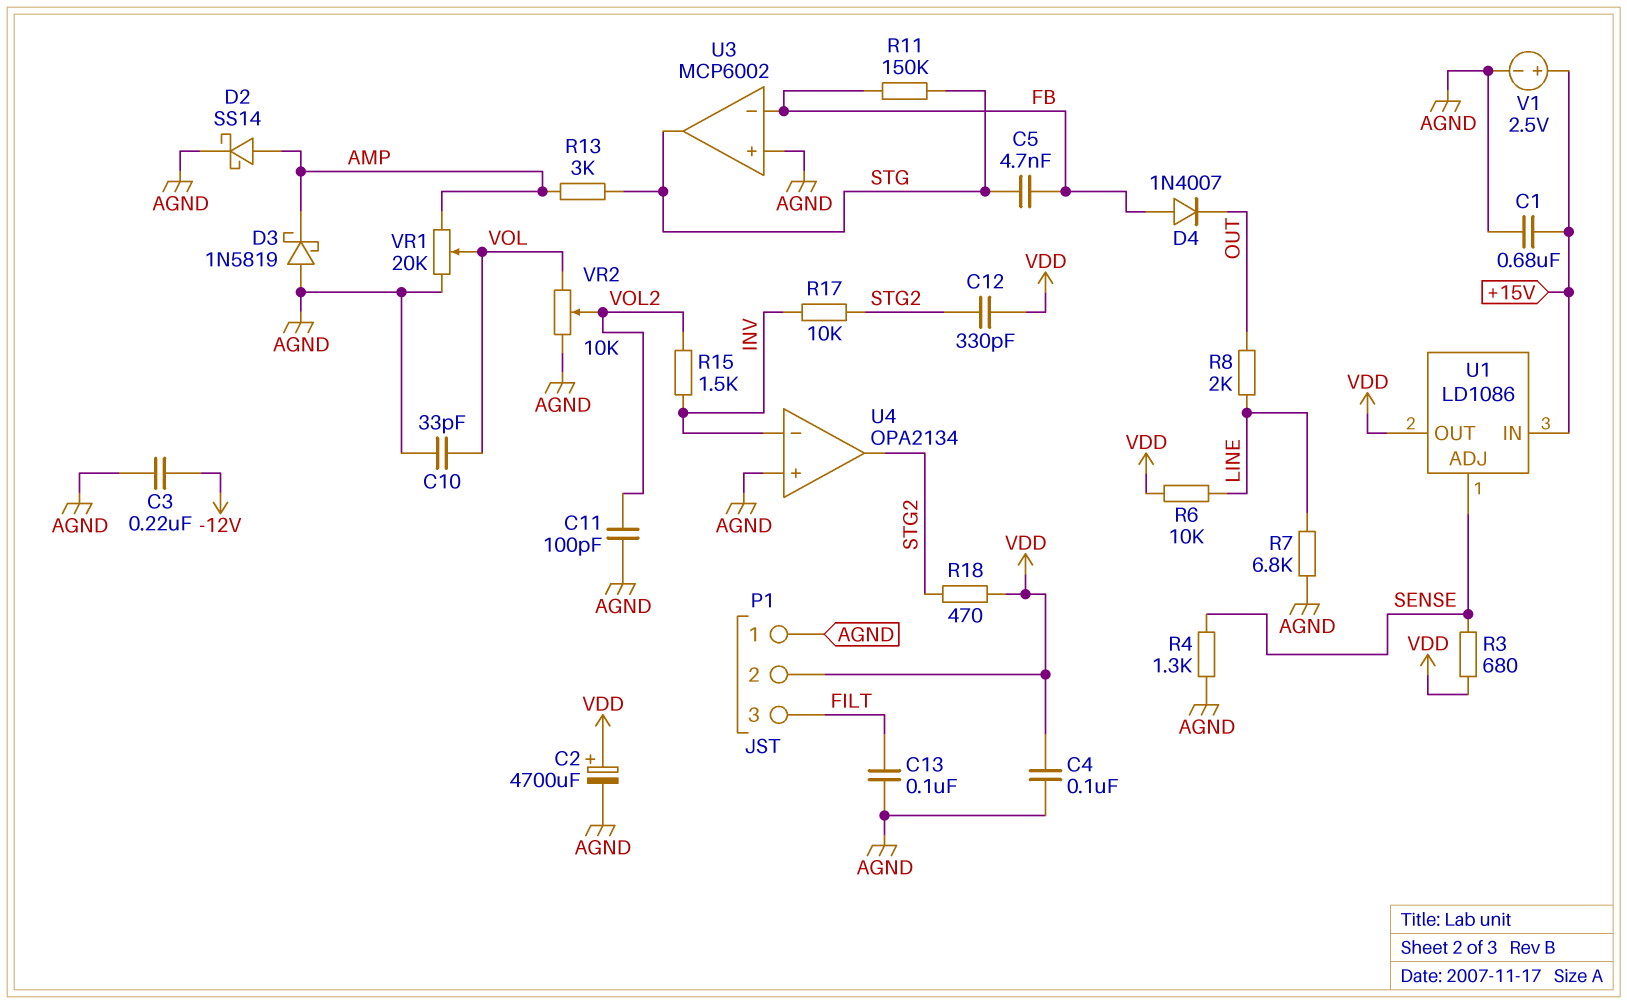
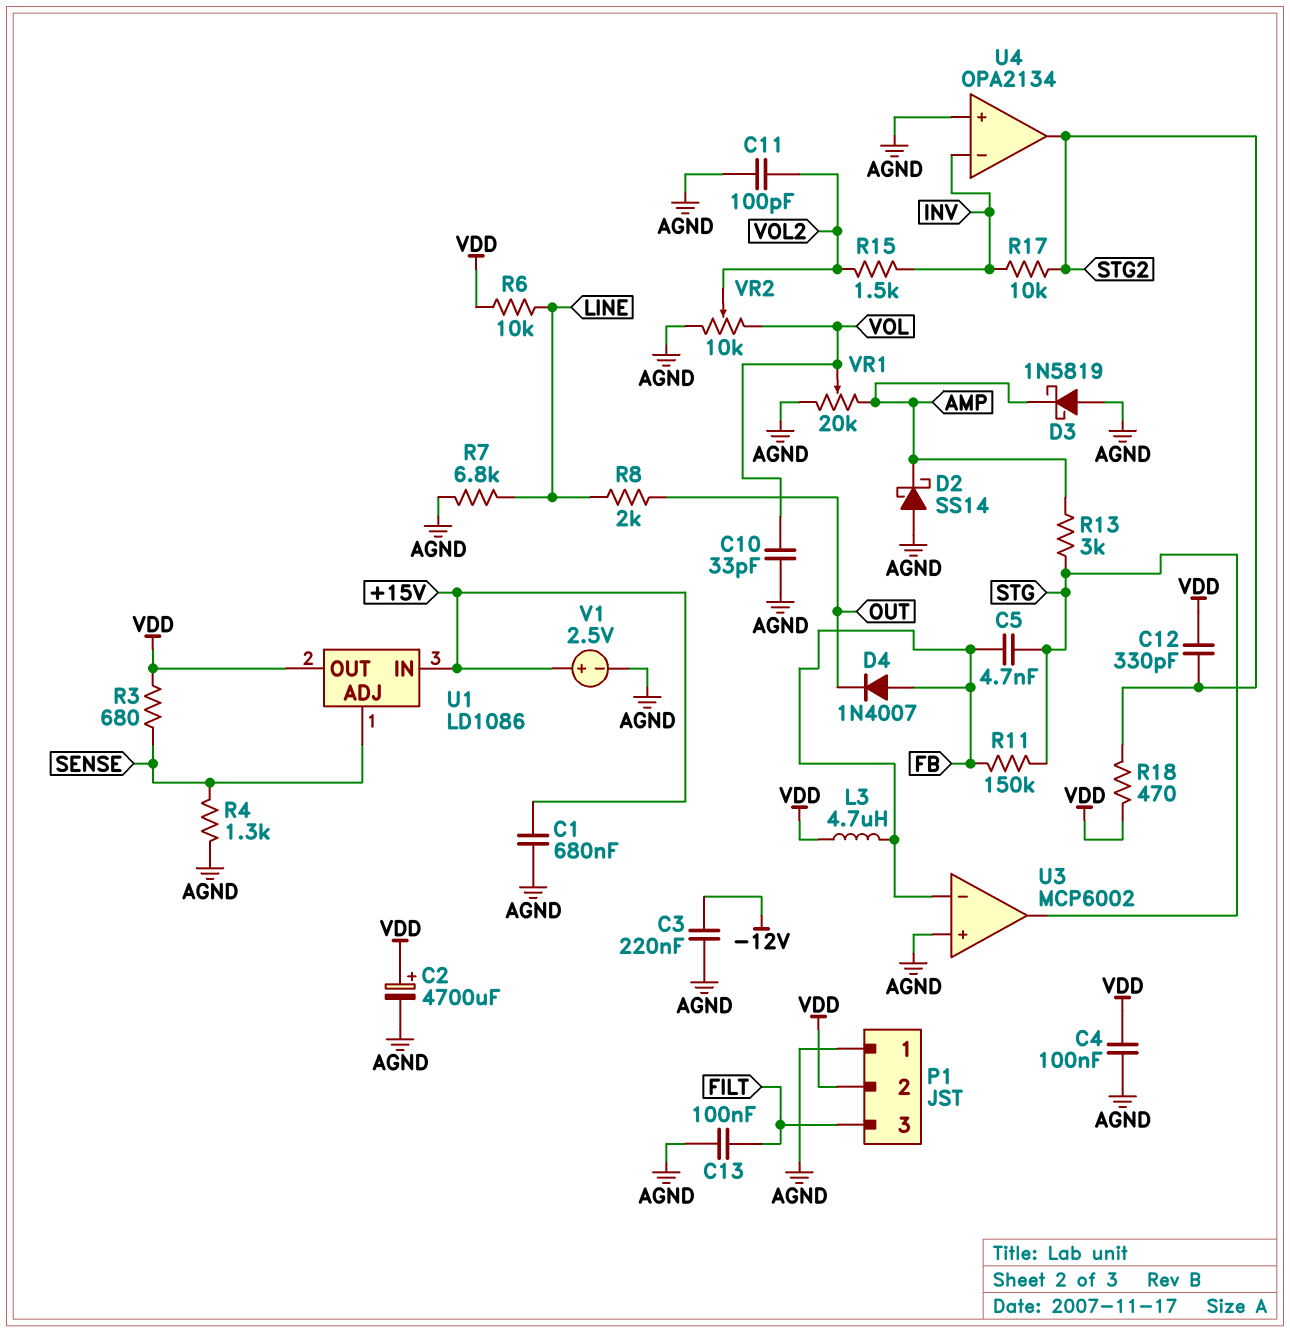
D2: schottky SS14 (A AMP, K AGND) -> schottky SS14 (A AGND, K AMP)
L3: none -> 4.7uH (FB, VDD)

